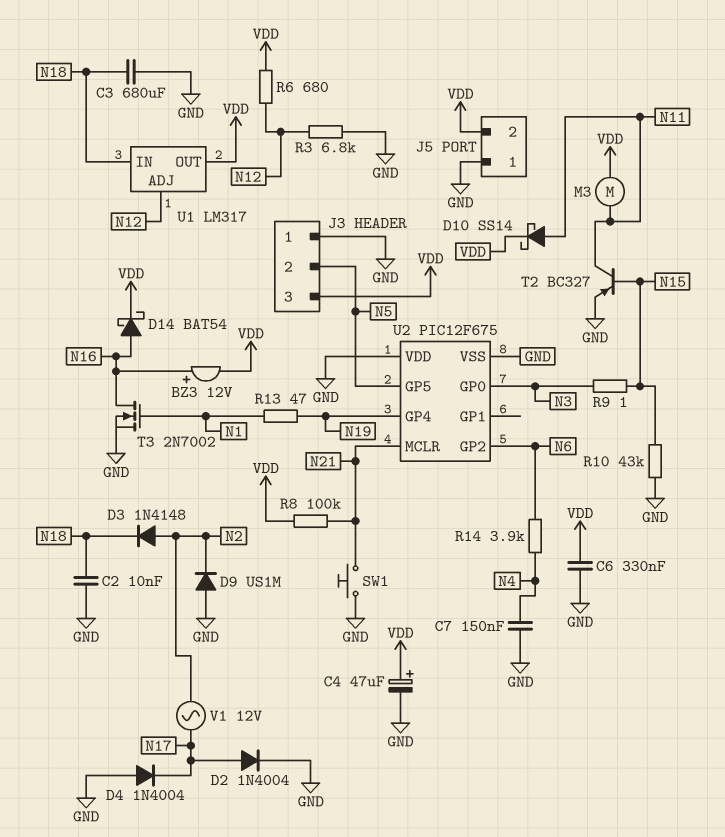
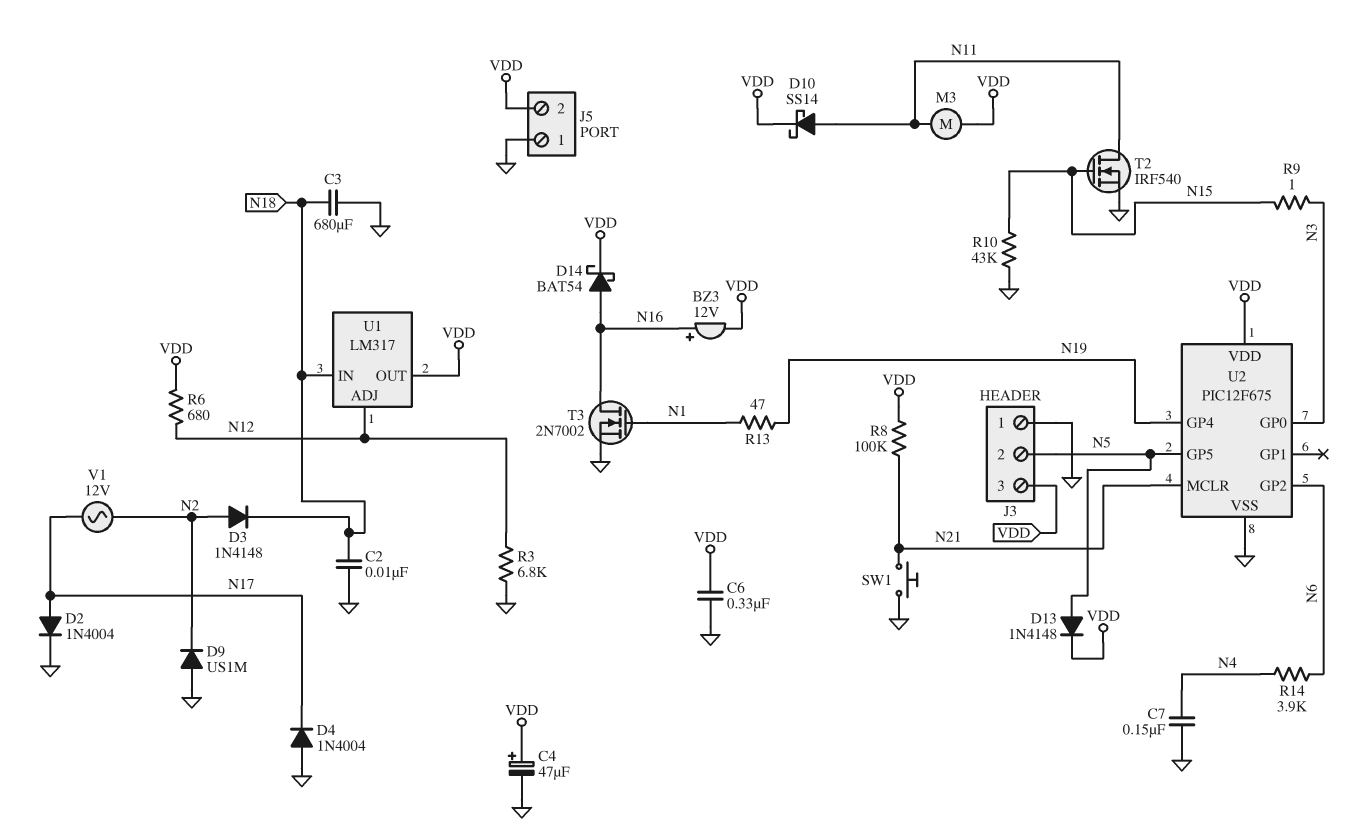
D13: none -> diode 1N4148 (A N5, K VDD)
T2: PNP BC327 (B N15, C N11, E GND) -> NMOS IRF540 (G N15, D N11, S GND)
U2 pin VDD: GND -> VDD

